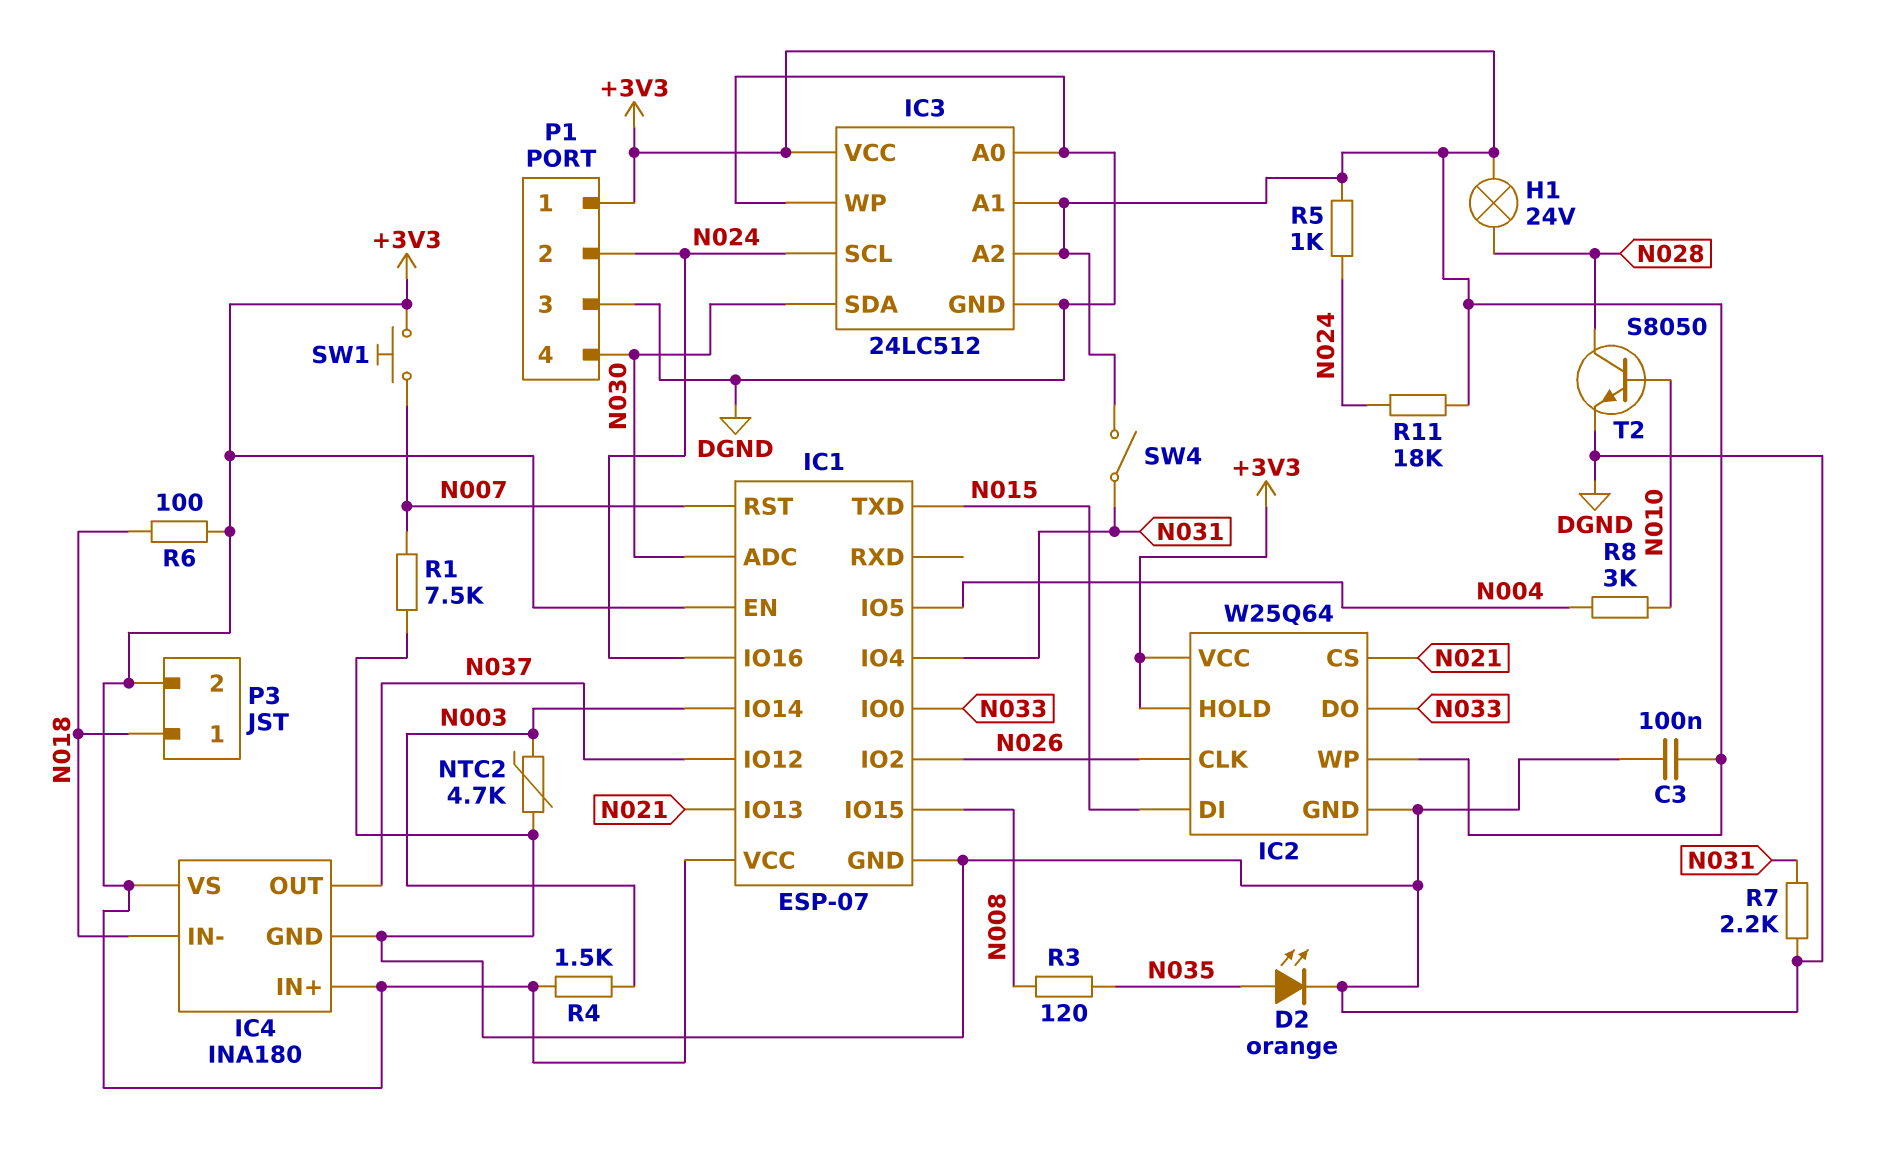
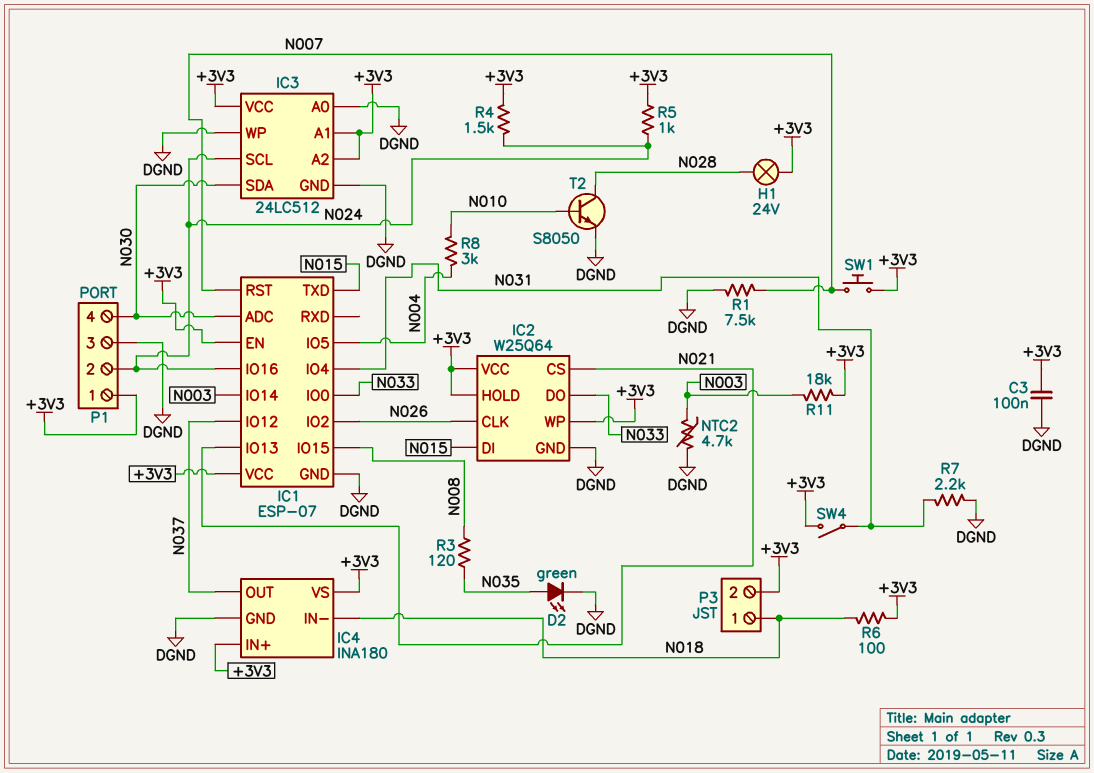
D2: LED orange (A N035, K DGND) -> LED green (A N035, K DGND)
R4: 1.5k (+3V3, N003) -> 1.5k (+3V3, N024)
R11: 18k (+3V3, N024) -> 18k (+3V3, N003)

